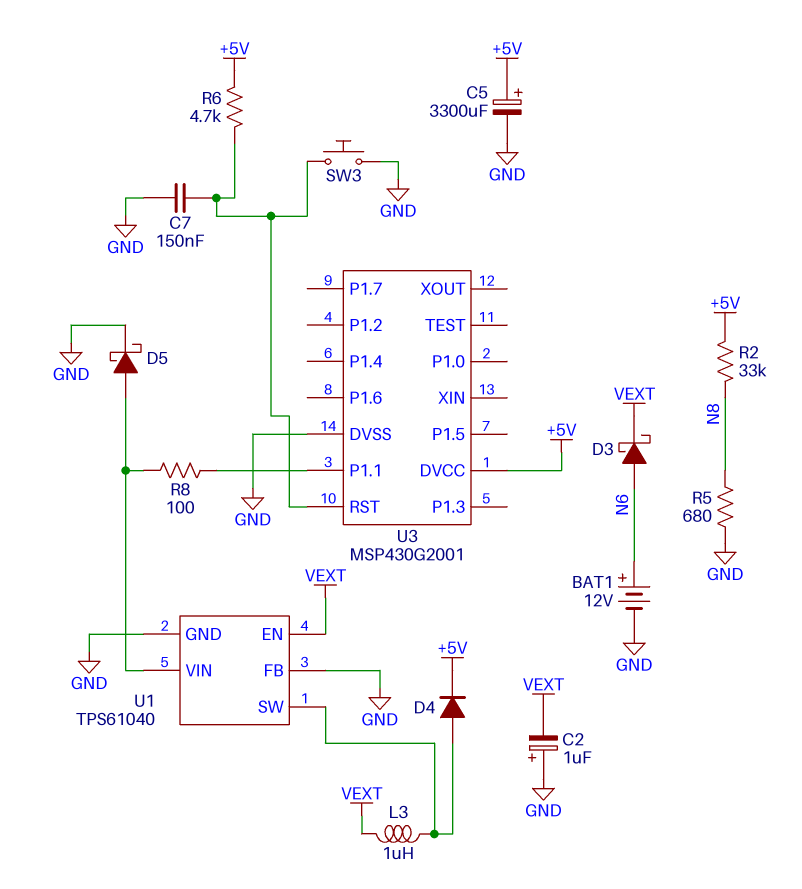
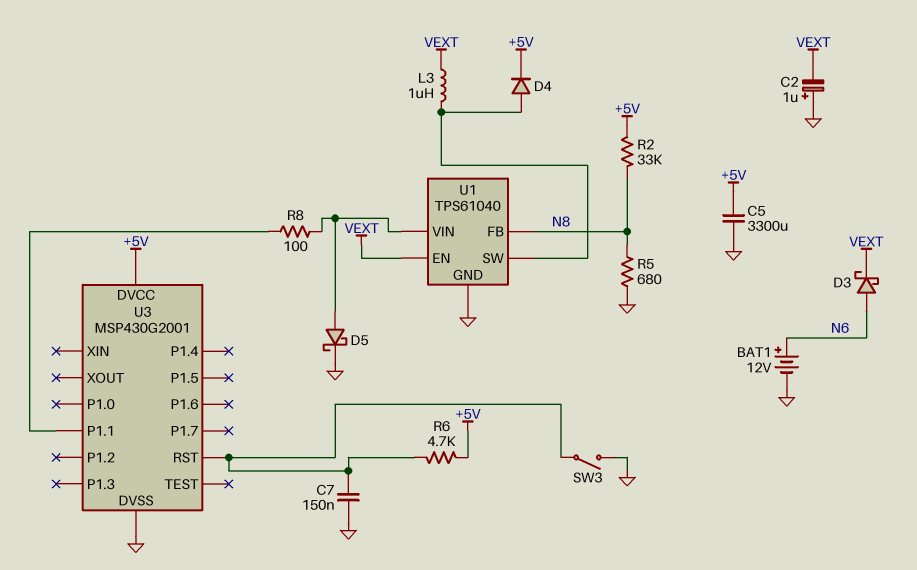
C5: 3300uF (plus +5V, minus GND) -> 3300uF (+5V, GND)
SW3: button (GND, U3/RST) -> switch (GND, U3/RST)
U1 pin FB: GND -> N8

